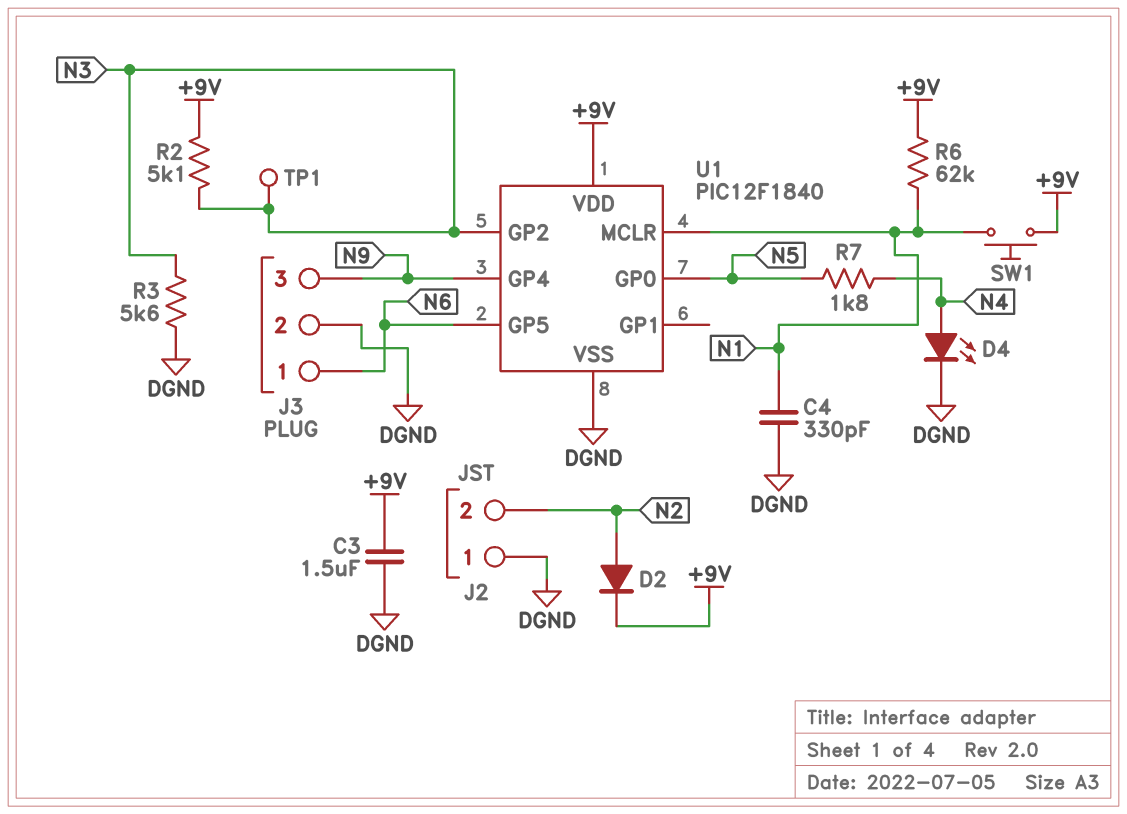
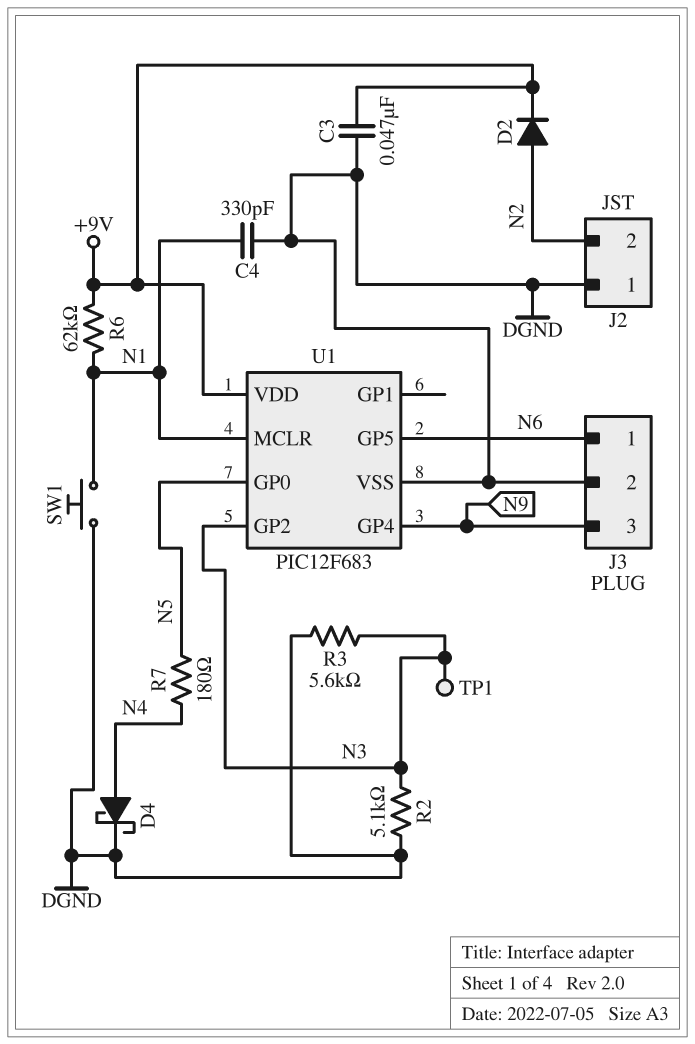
C3: 1.5uF (+9V, DGND) -> 47nF (+9V, DGND)
D4: LED (A N4, K DGND) -> schottky (A N4, K DGND)
R2: 5.1k (+9V, N3) -> 5.1k (DGND, N3)
R7: 1.8k (N4, N5) -> 180 (N4, N5)
SW1: button (+9V, N1) -> button (DGND, N1)
U1: PIC12F1840 -> PIC12F683

